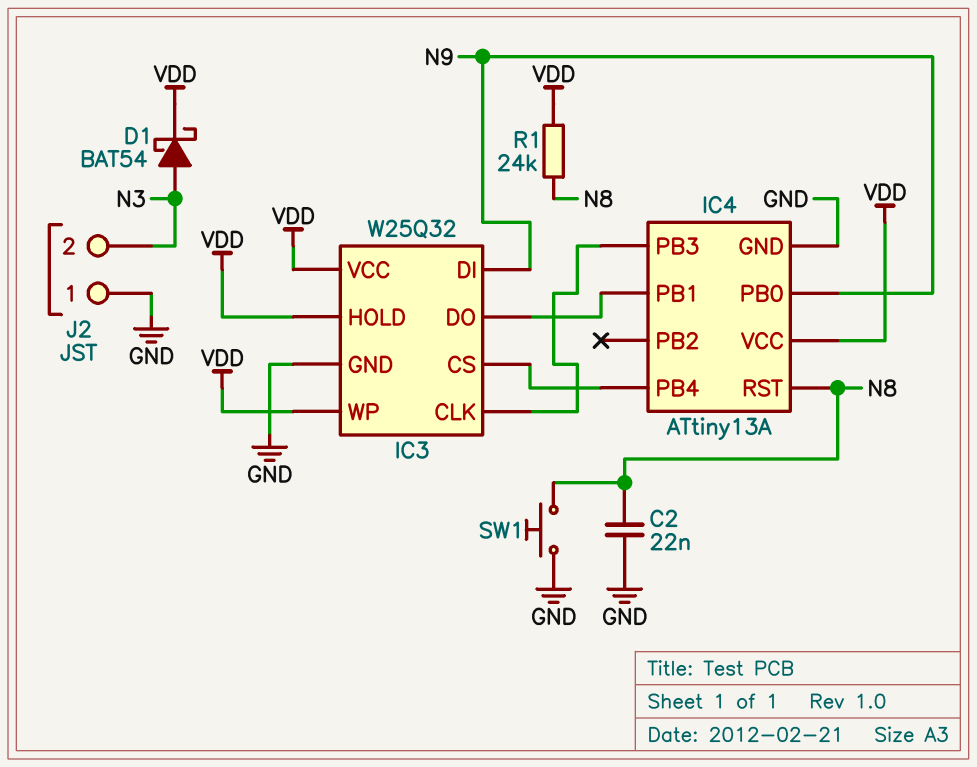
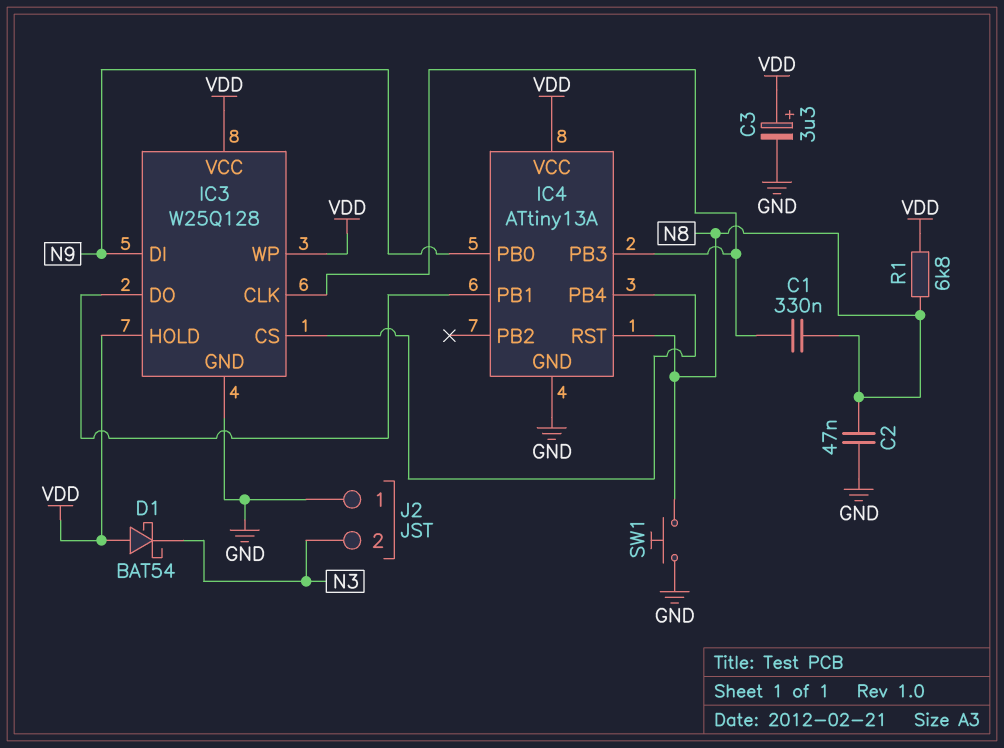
C1: none -> 330nF (IC3/CLK, N8)
C2: 22nF (GND, N8) -> 47nF (GND, N8)
C3: none -> 3.3uF (plus VDD, minus GND)
D1: schottky BAT54 (A N3, K VDD) -> schottky BAT54 (A VDD, K N3)
IC3: W25Q32 -> W25Q128
R1: 24k (N8, VDD) -> 6.8k (N8, VDD)

